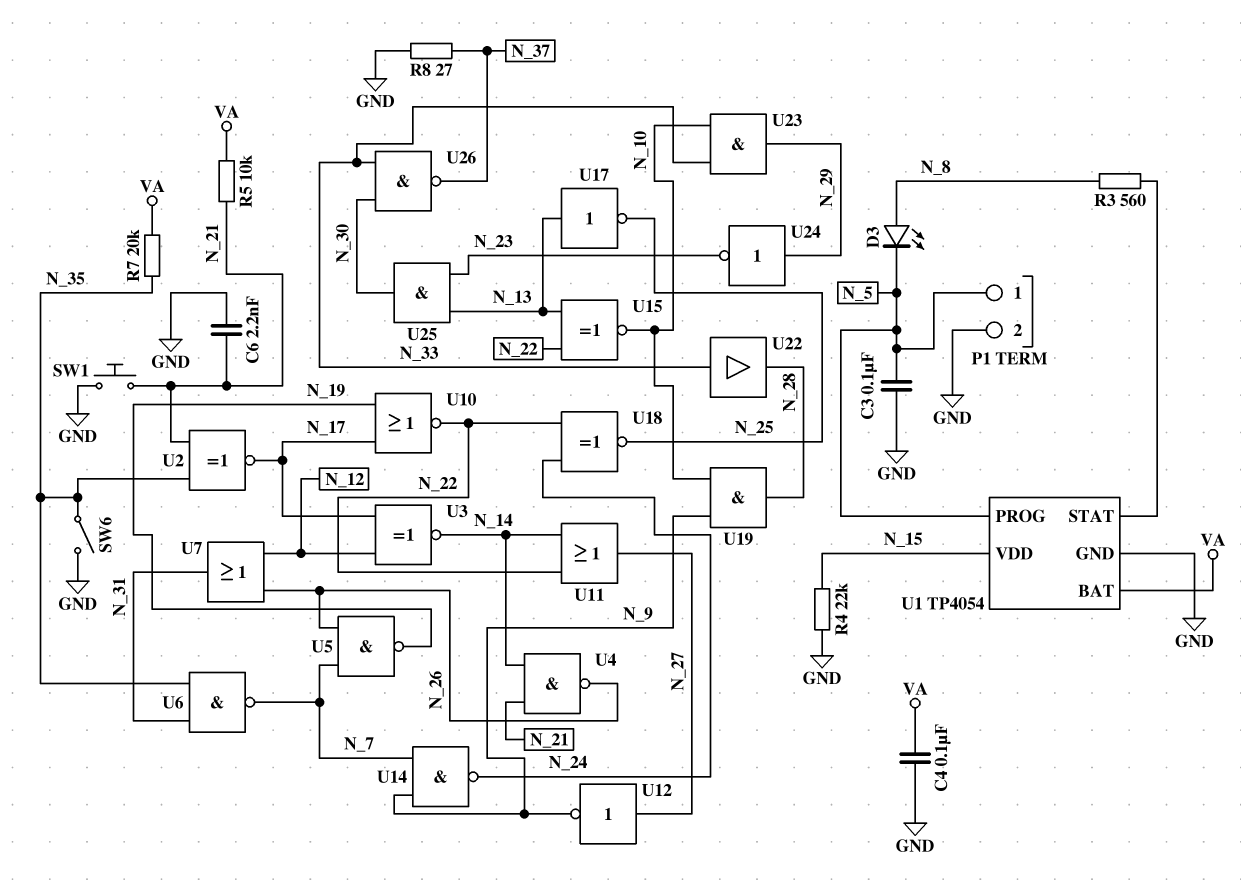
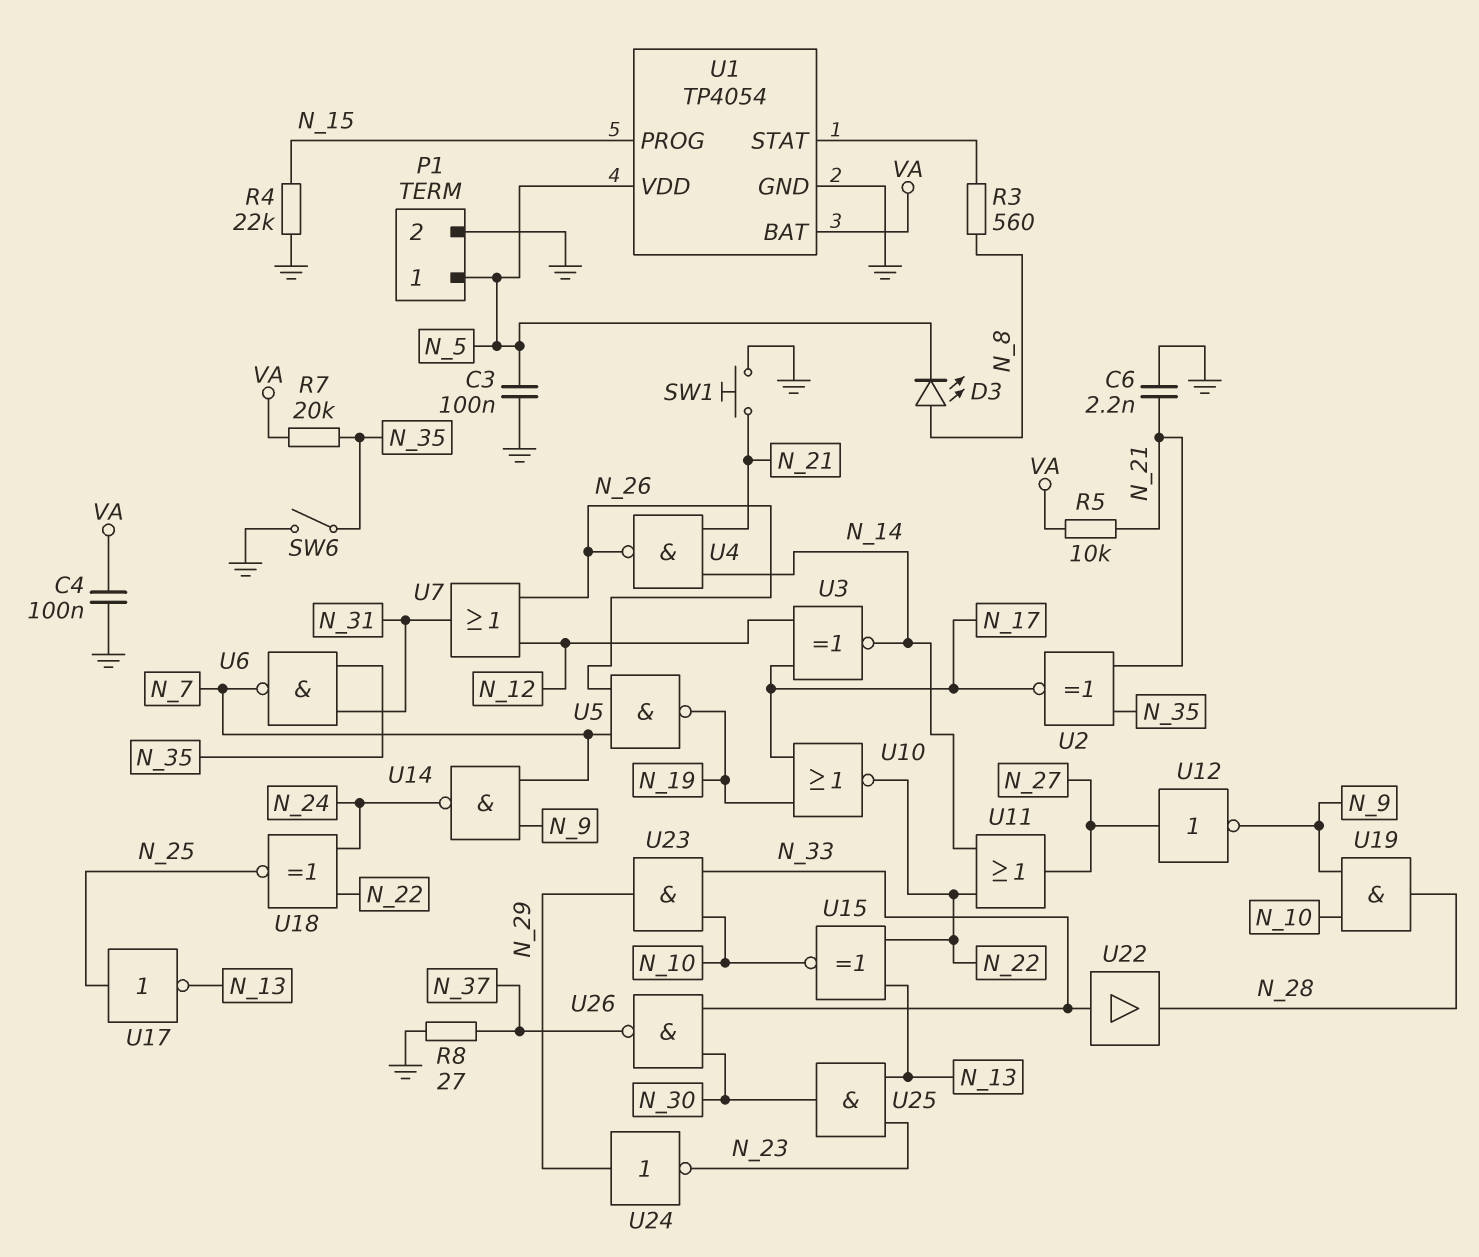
U1 pin PROG: N_5 -> N_15
U1 pin VDD: N_15 -> N_5
U17: NOT (in N_13, out N_25) -> NOT (in N_25, out N_13)

